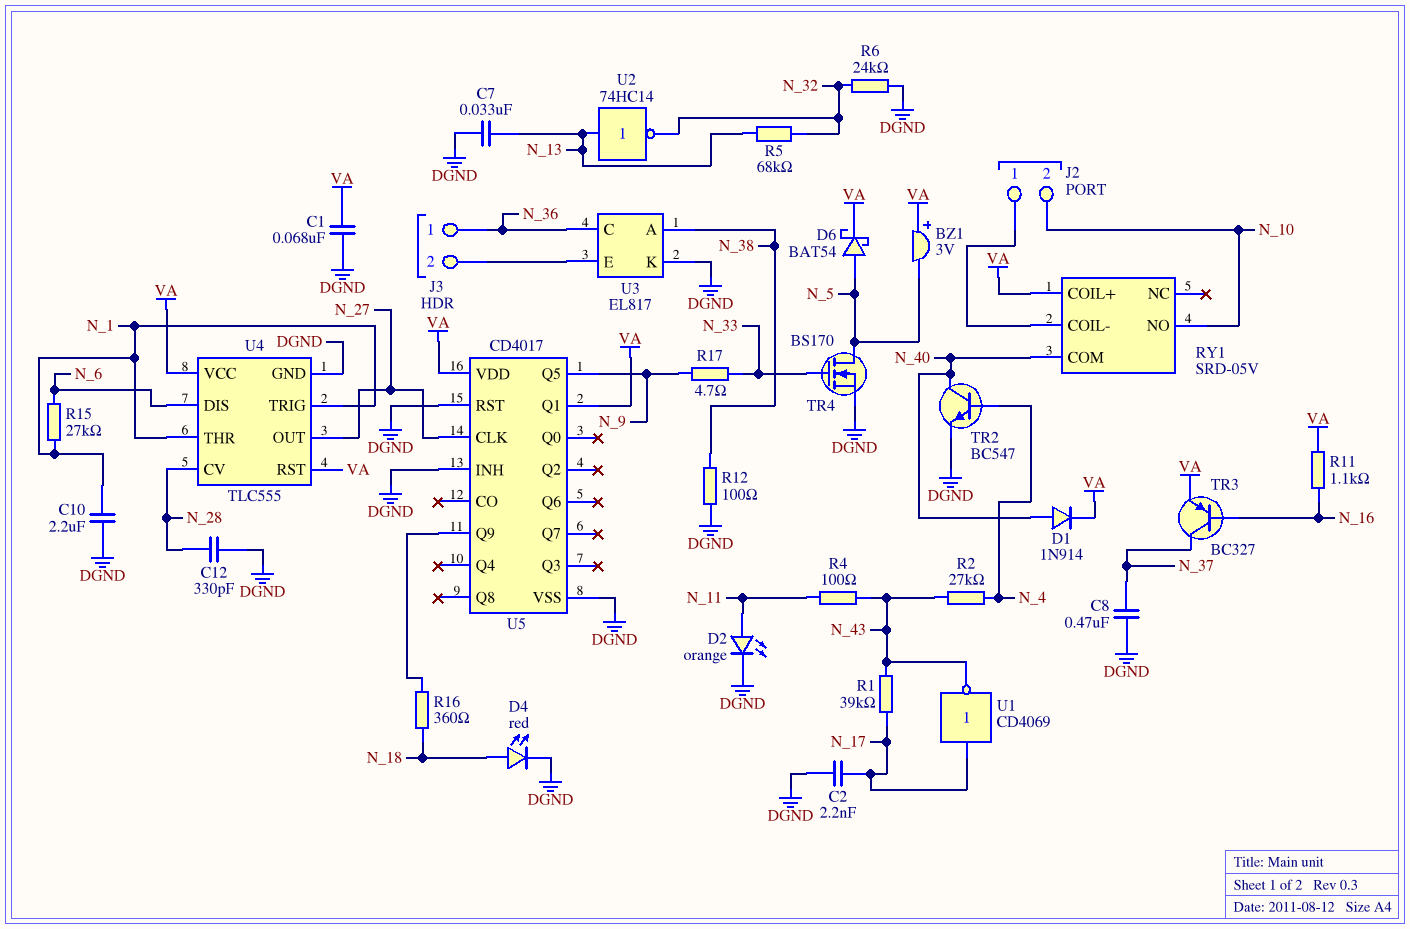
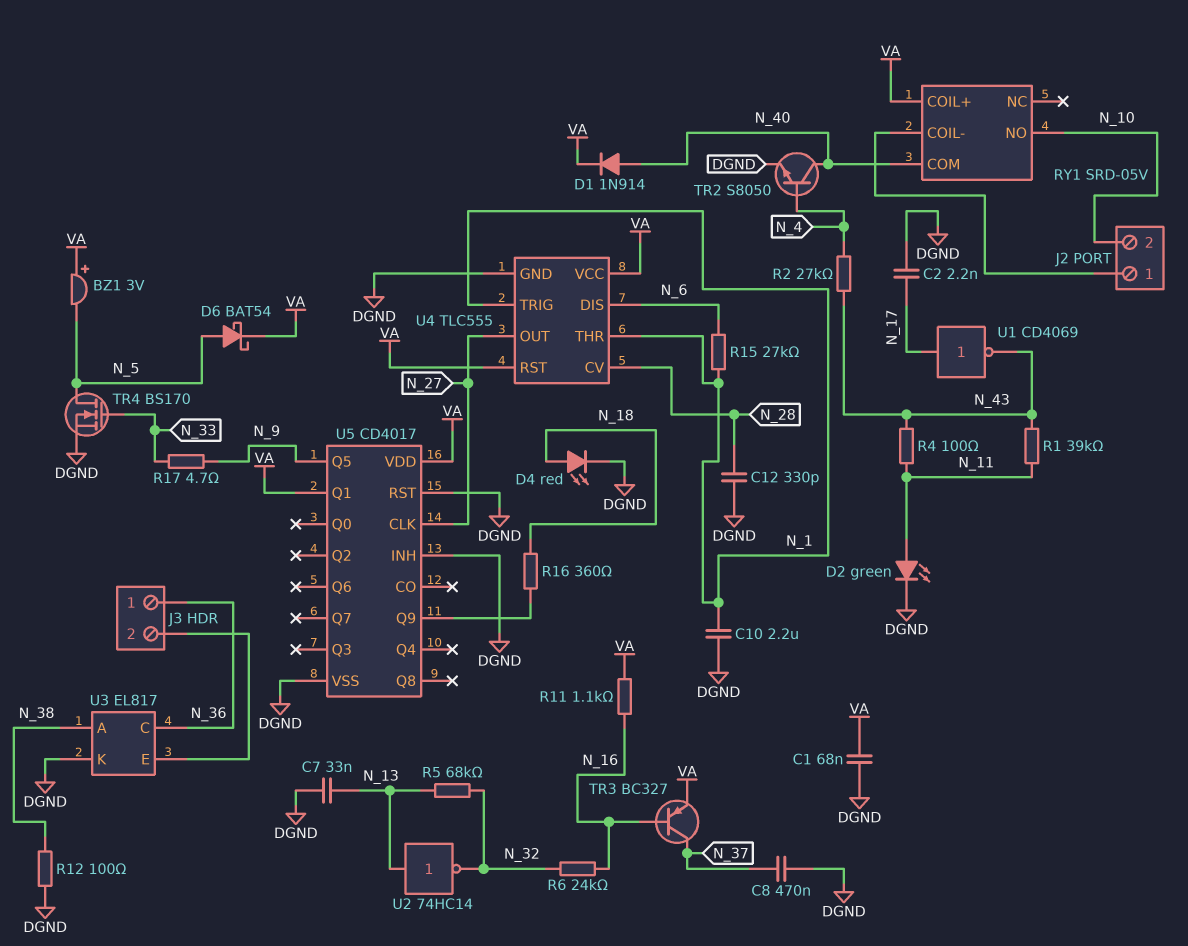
D2: LED orange (A N_11, K DGND) -> LED green (A N_11, K DGND)
R1: 39k (N_17, N_43) -> 39k (N_11, N_43)
R6: 24k (DGND, N_32) -> 24k (N_16, N_32)
TR2: NPN BC547 (B N_4, C N_40, E DGND) -> NPN S8050 (B N_4, C N_40, E DGND)

